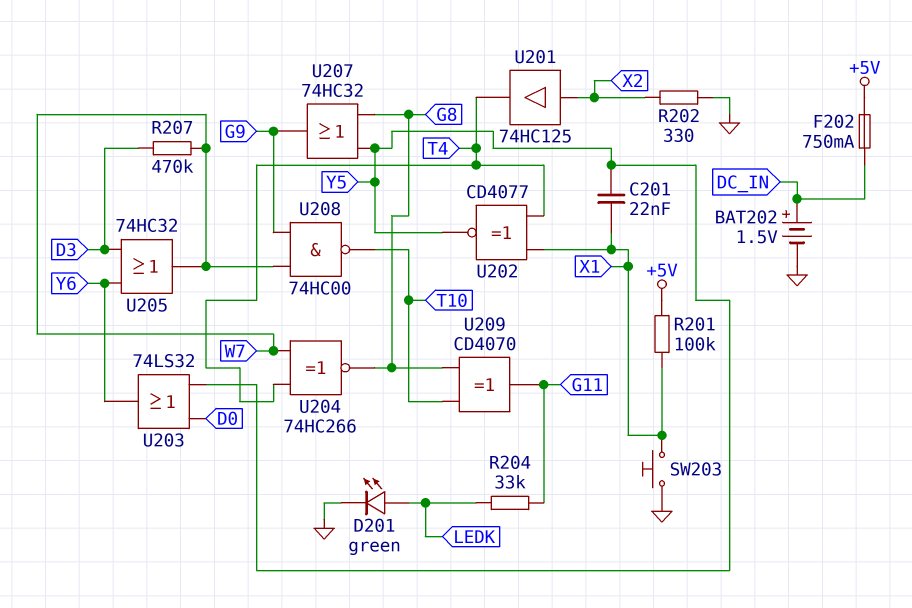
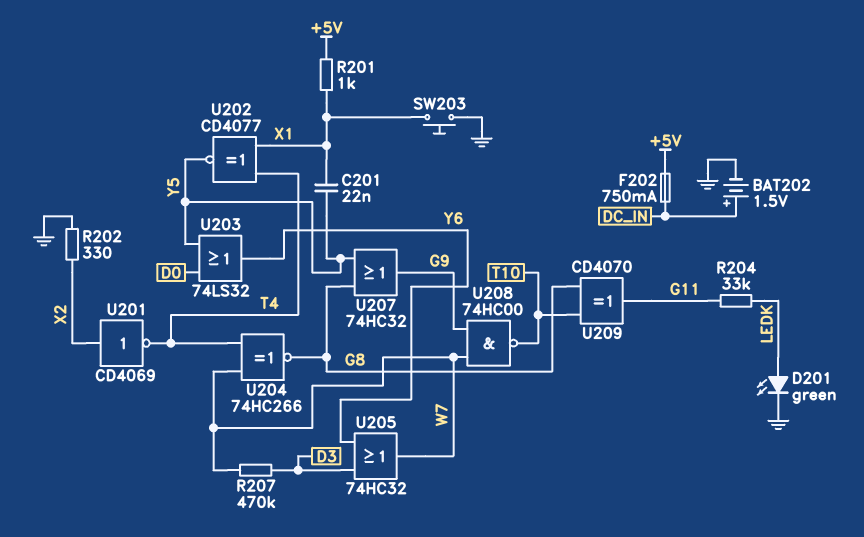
R201: 100k (+5V, X1) -> 1k (+5V, X1)
U201: buffer 74HC125 (in X2, out T4) -> NOT CD4069 (in X2, out T4)

